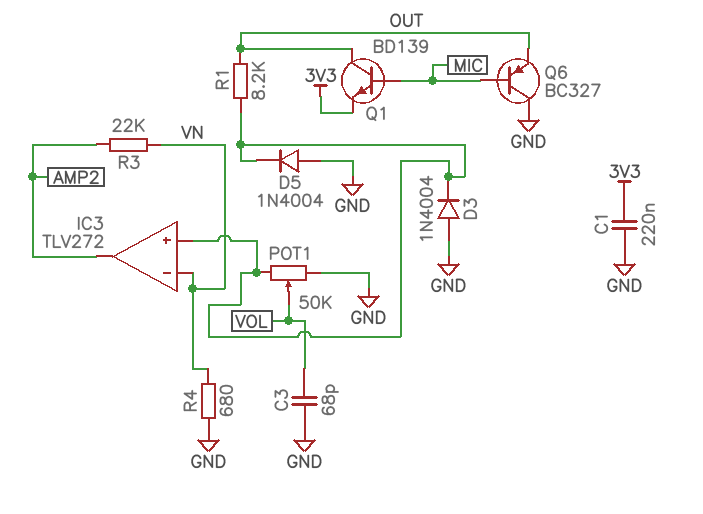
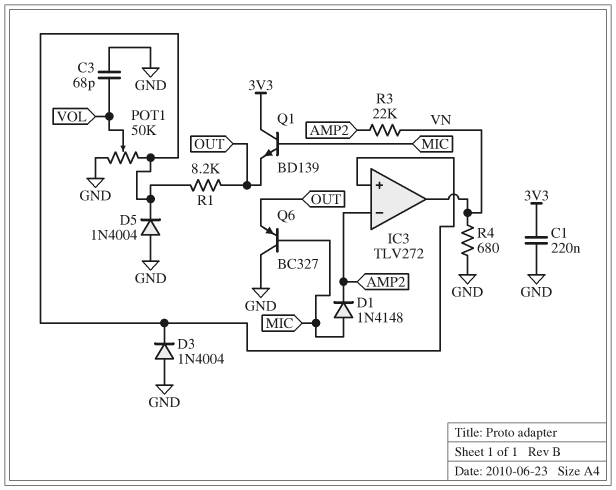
D1: none -> diode 1N4148 (A MIC, K AMP2)
IC3 pin in-: VN -> AMP2
IC3 pin out: AMP2 -> VN
Q1: NPN BD139 (B MIC, C OUT, E 3V3) -> NPN BD139 (B MIC, C 3V3, E OUT)

